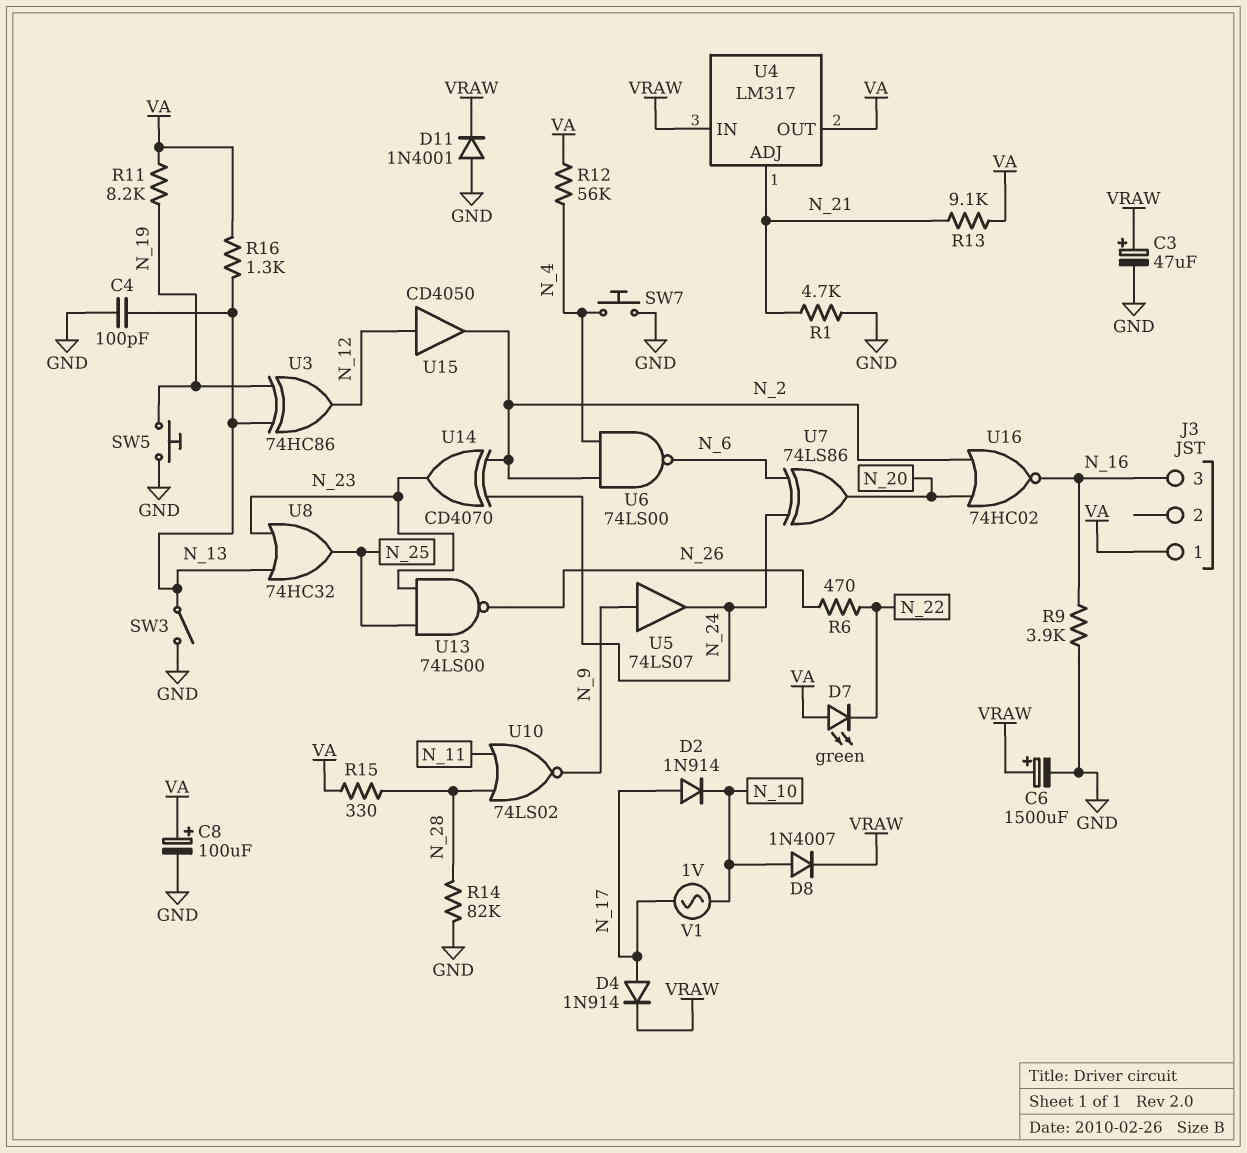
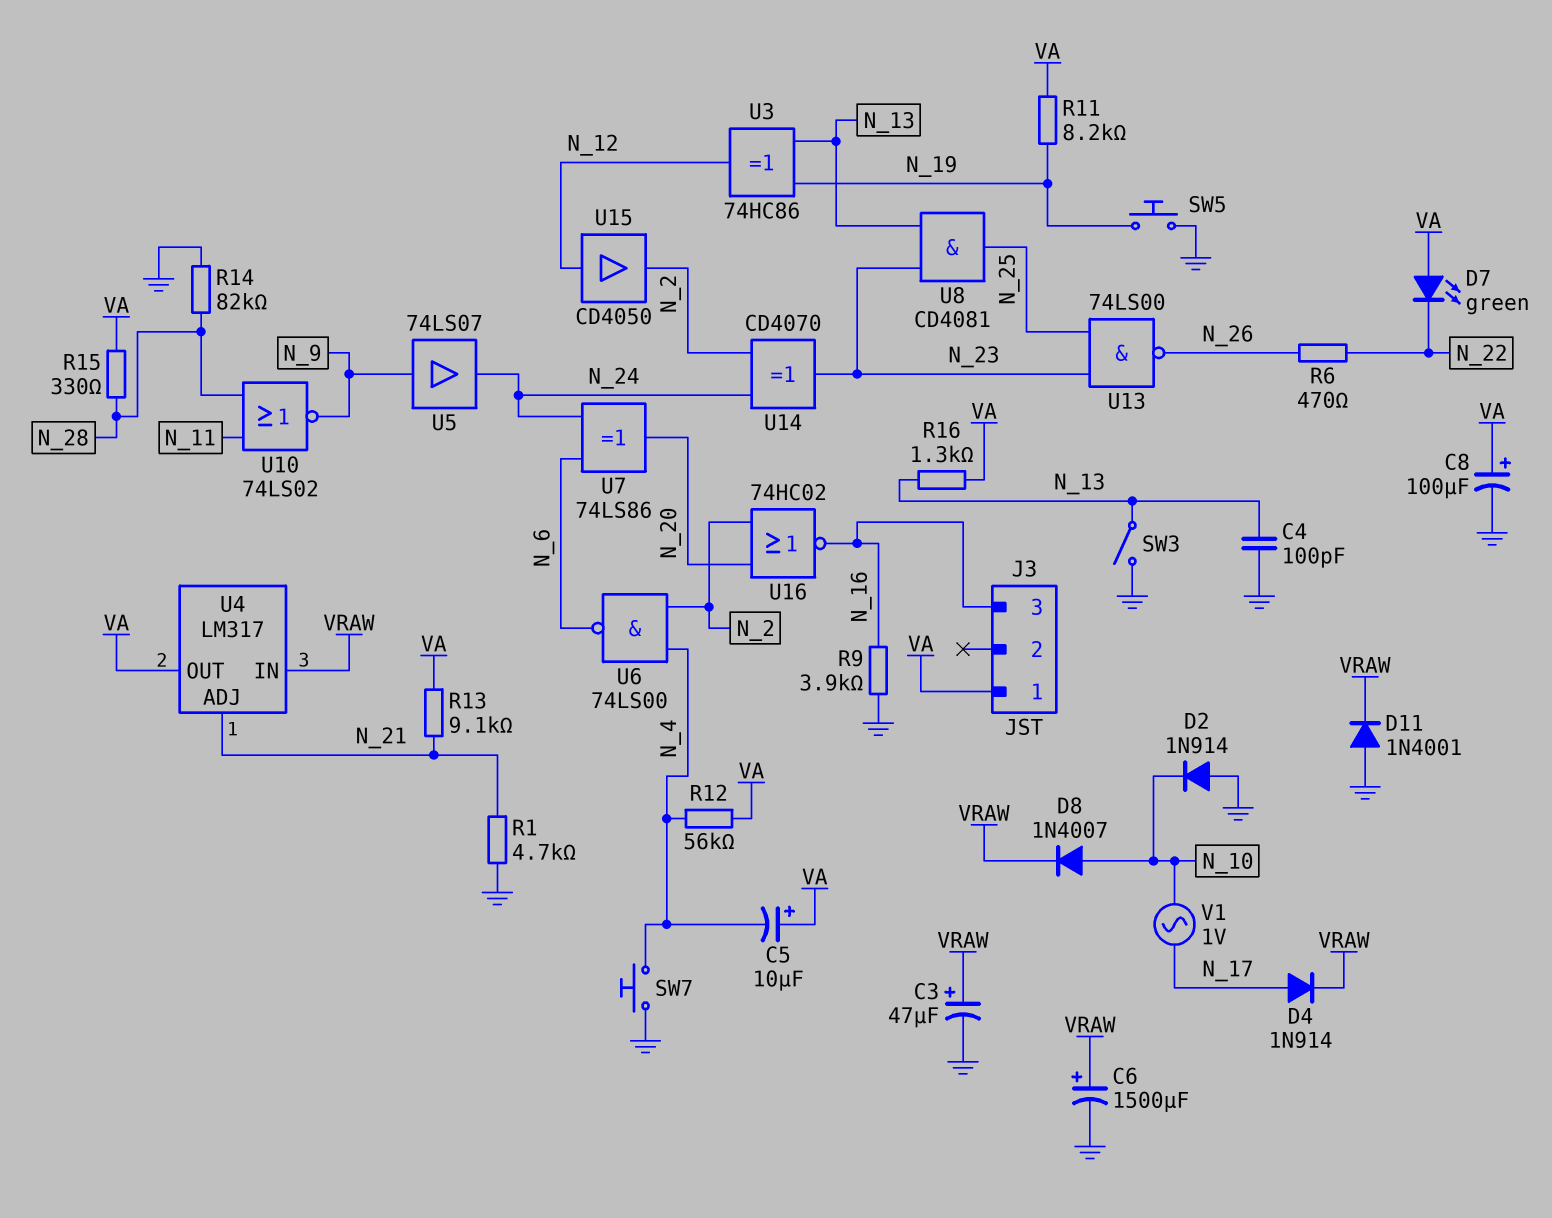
C5: none -> 10uF (plus VA, minus N_4)
D2: diode 1N914 (A N_17, K N_10) -> diode 1N914 (A GND, K N_10)
U8: OR 74HC32 (in N_13, in N_23, out N_25) -> AND CD4081 (in N_13, in N_23, out N_25)

